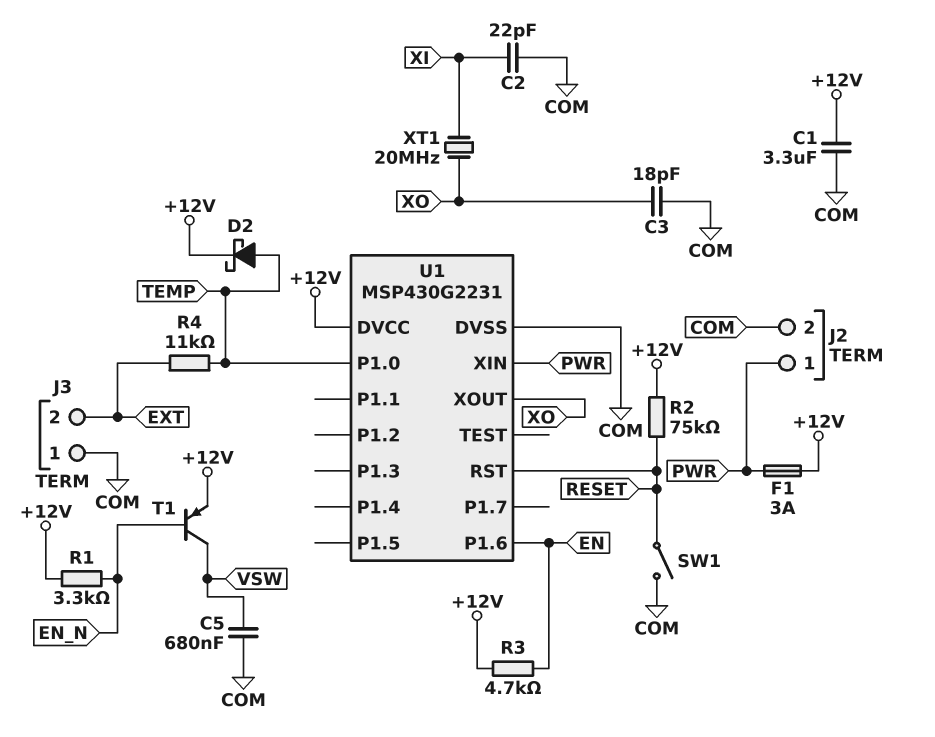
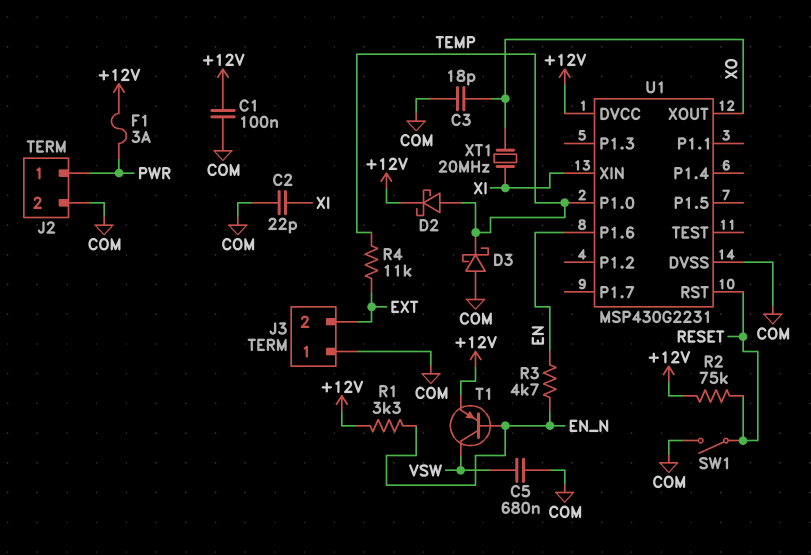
C1: 3.3uF (+12V, COM) -> 100nF (+12V, COM)
D3: none -> schottky (A COM, K TEMP)
R3: 4.7k (+12V, EN) -> 4.7k (EN, EN_N)
U1 pin XIN: PWR -> XI

